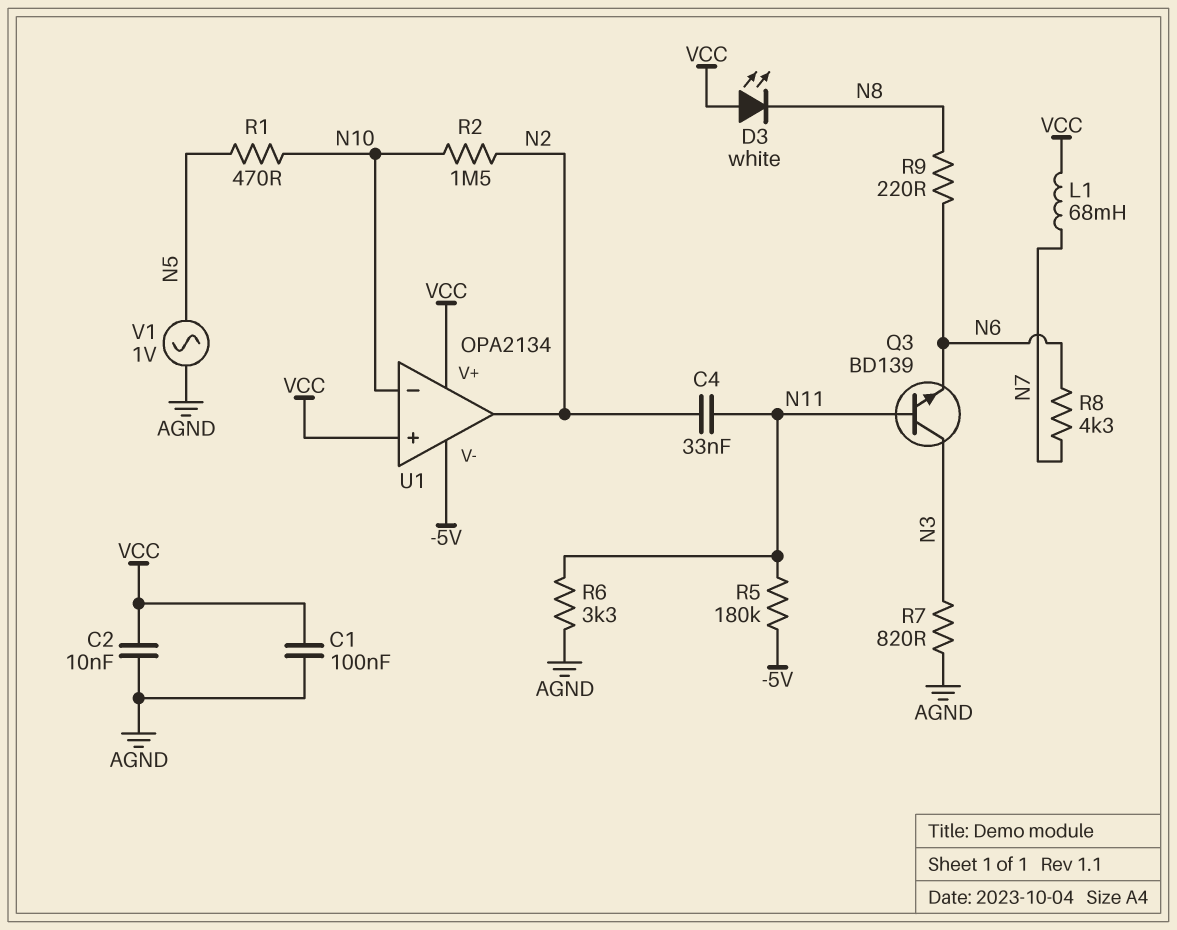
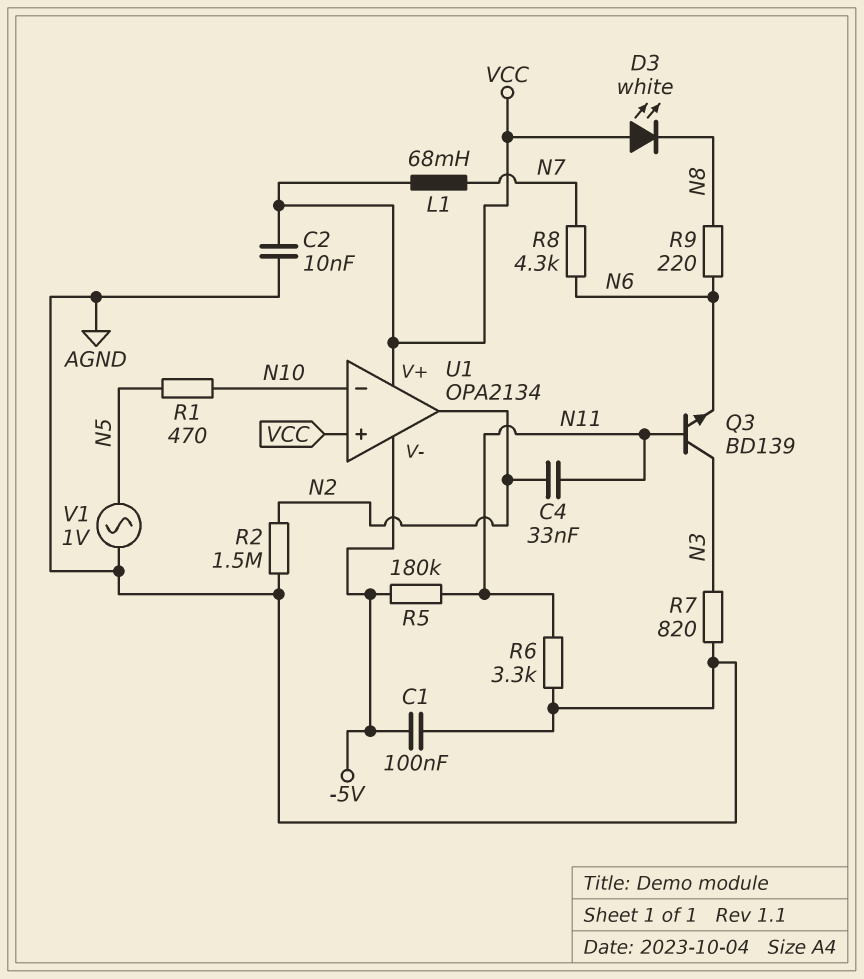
C1: 100nF (AGND, VCC) -> 100nF (-5V, AGND)
R2: 1.5M (N2, N10) -> 1.5M (AGND, N2)

